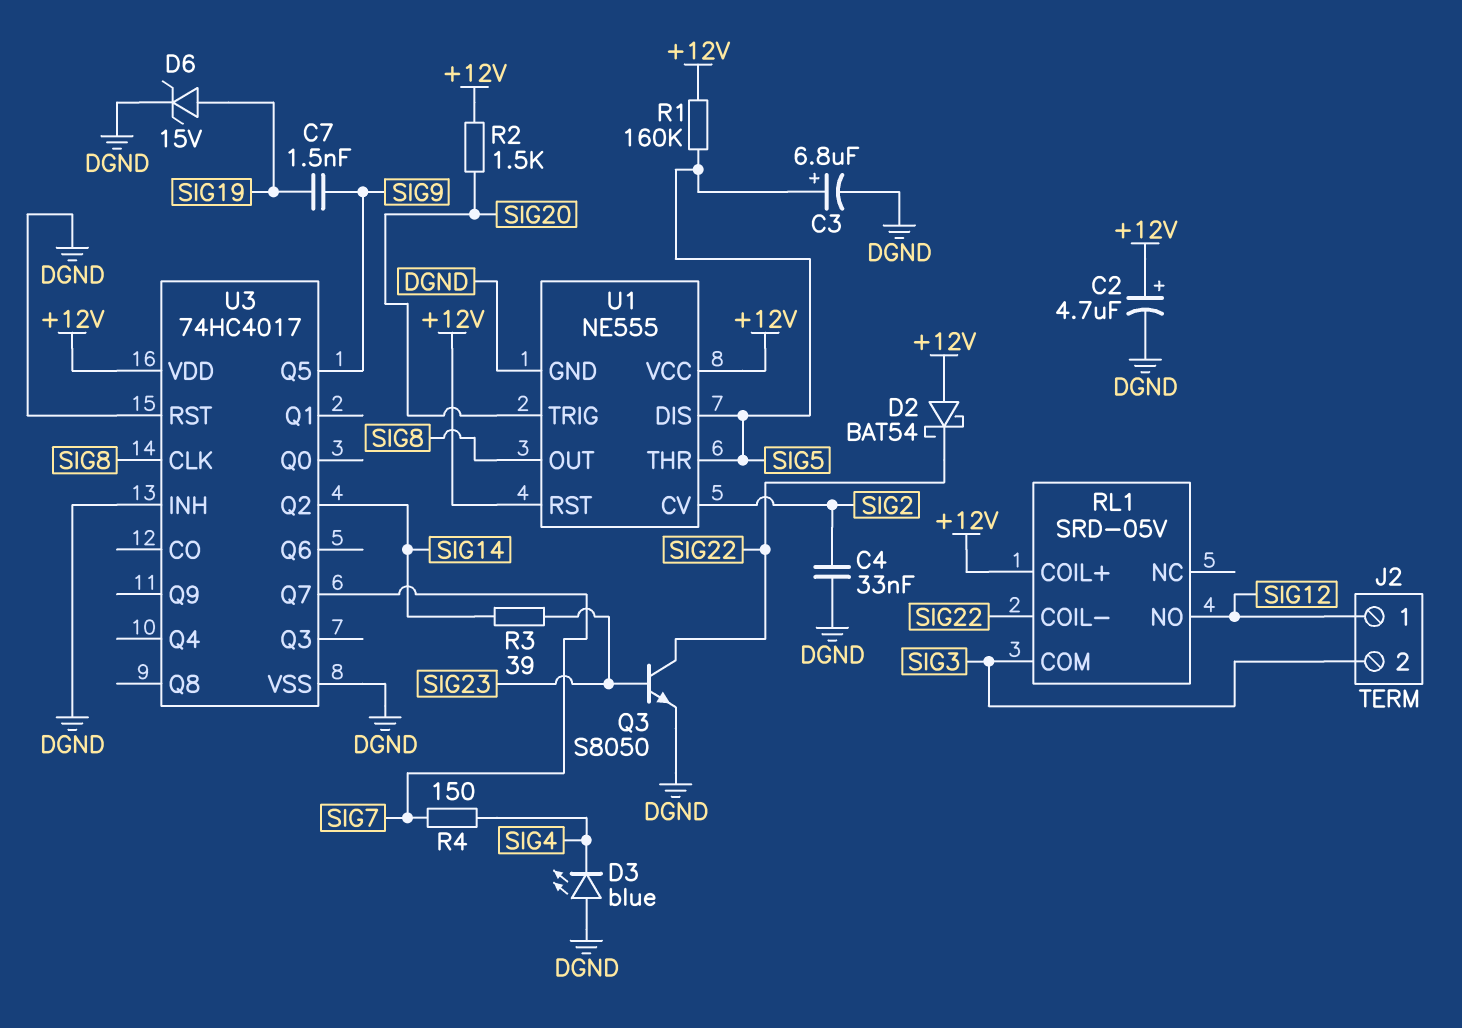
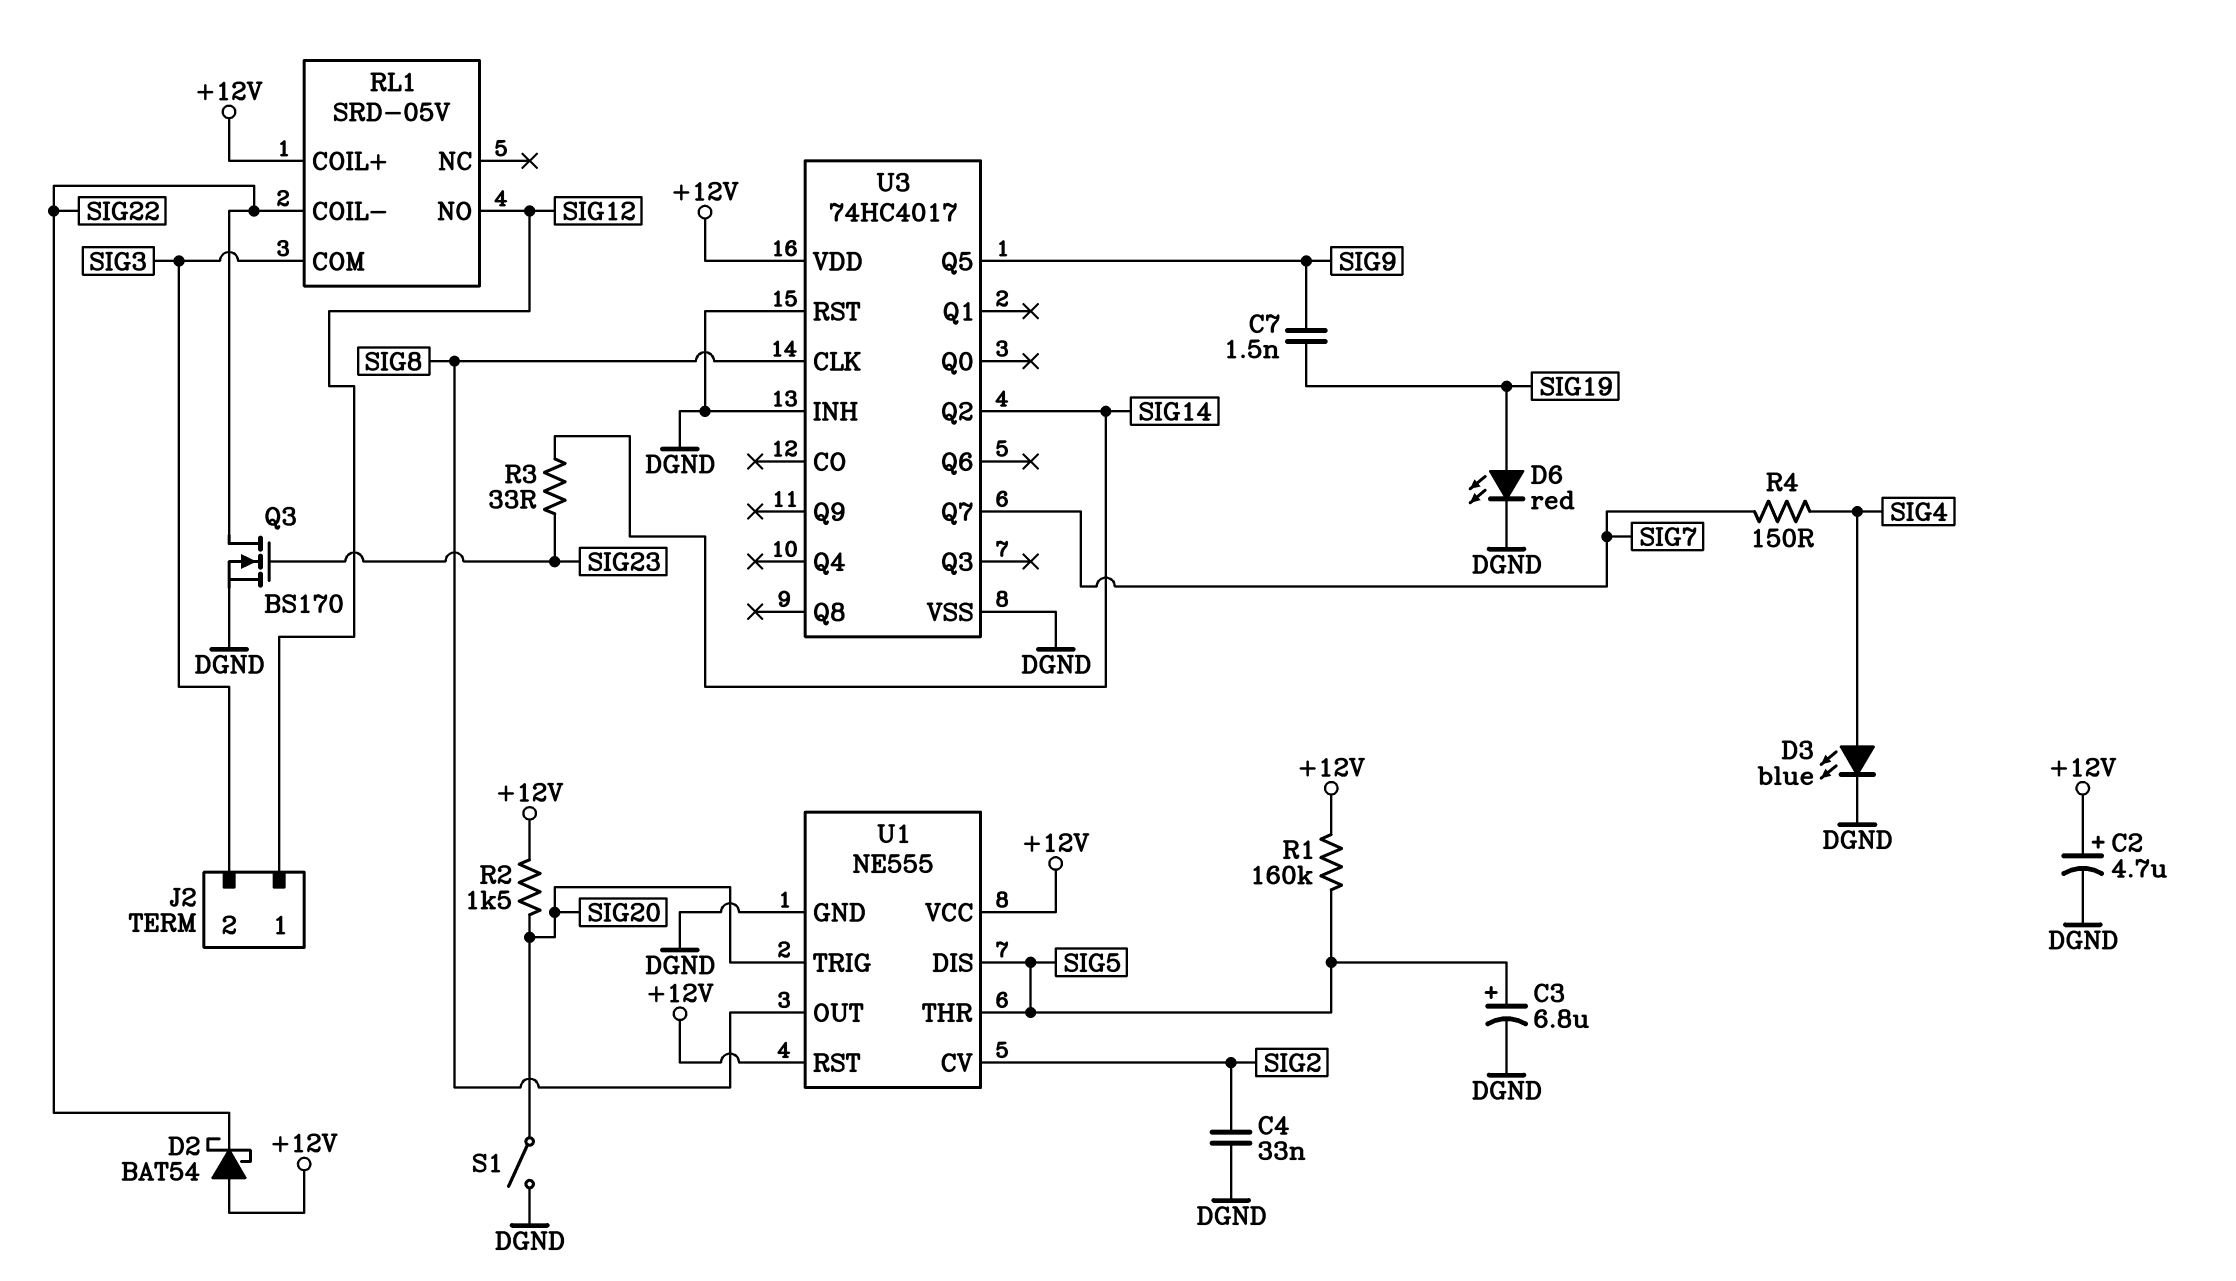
D3: LED blue (A DGND, K SIG4) -> LED blue (A SIG4, K DGND)
D6: zener 15V (A SIG19, K DGND) -> LED red (A SIG19, K DGND)
Q3: NPN S8050 (B SIG23, C SIG22, E DGND) -> NMOS BS170 (G SIG23, D SIG22, S DGND)
R3: 39 (SIG14, SIG23) -> 33 (SIG14, SIG23)
S1: none -> switch (DGND, SIG20)

